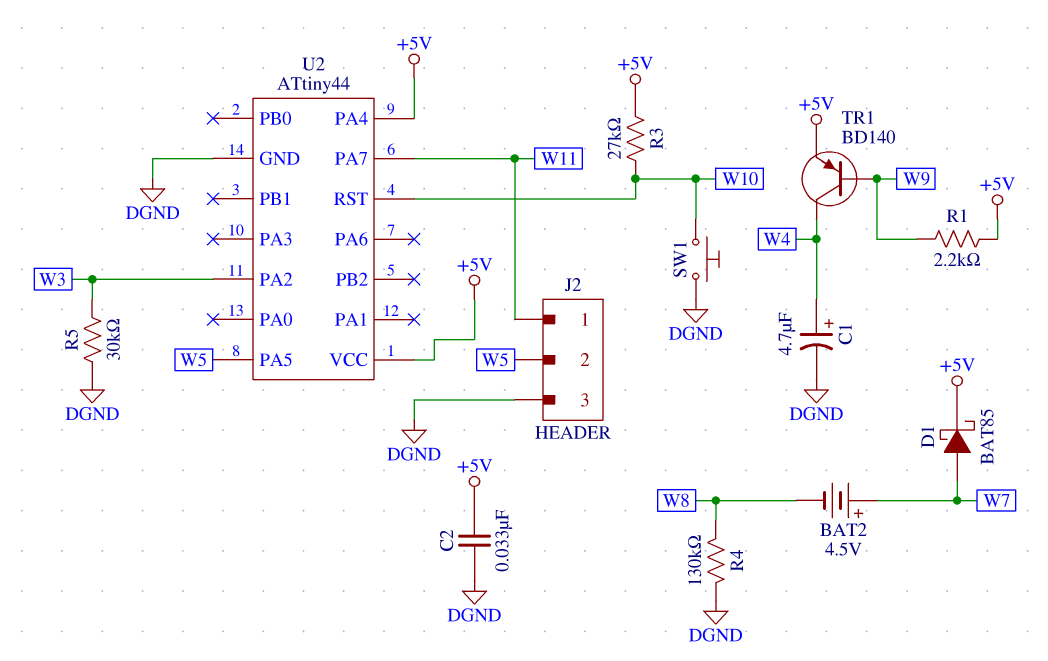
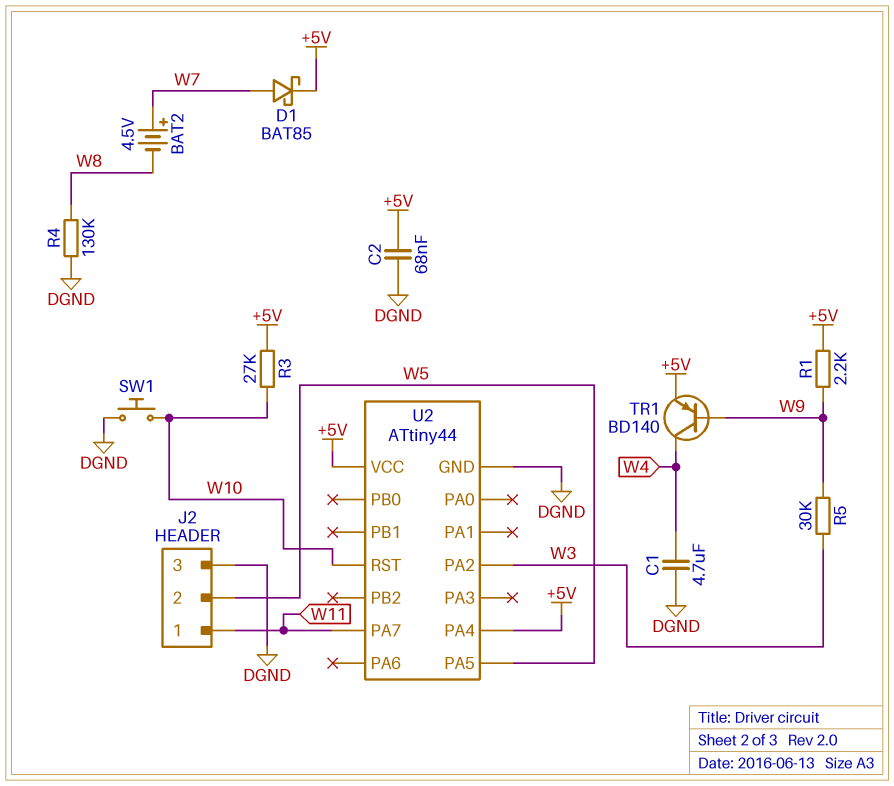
C1: 4.7uF (plus W4, minus DGND) -> 4.7uF (DGND, W4)
C2: 33nF (+5V, DGND) -> 68nF (+5V, DGND)
R5: 30k (DGND, W3) -> 30k (W3, W9)

